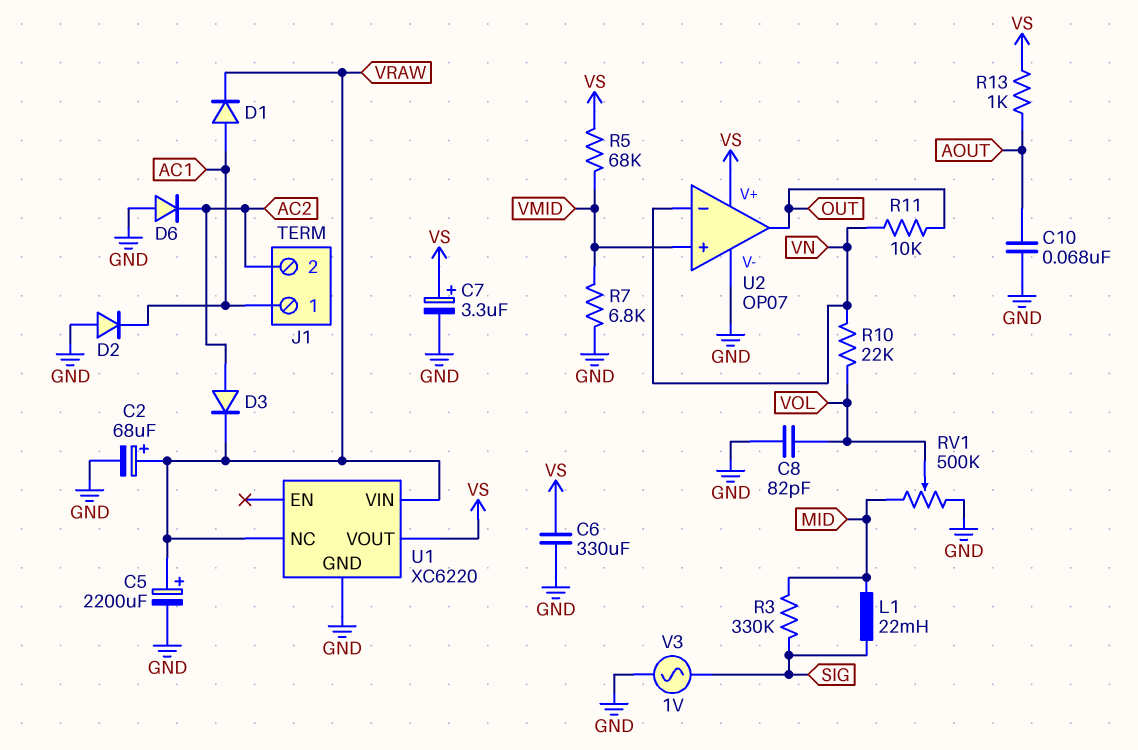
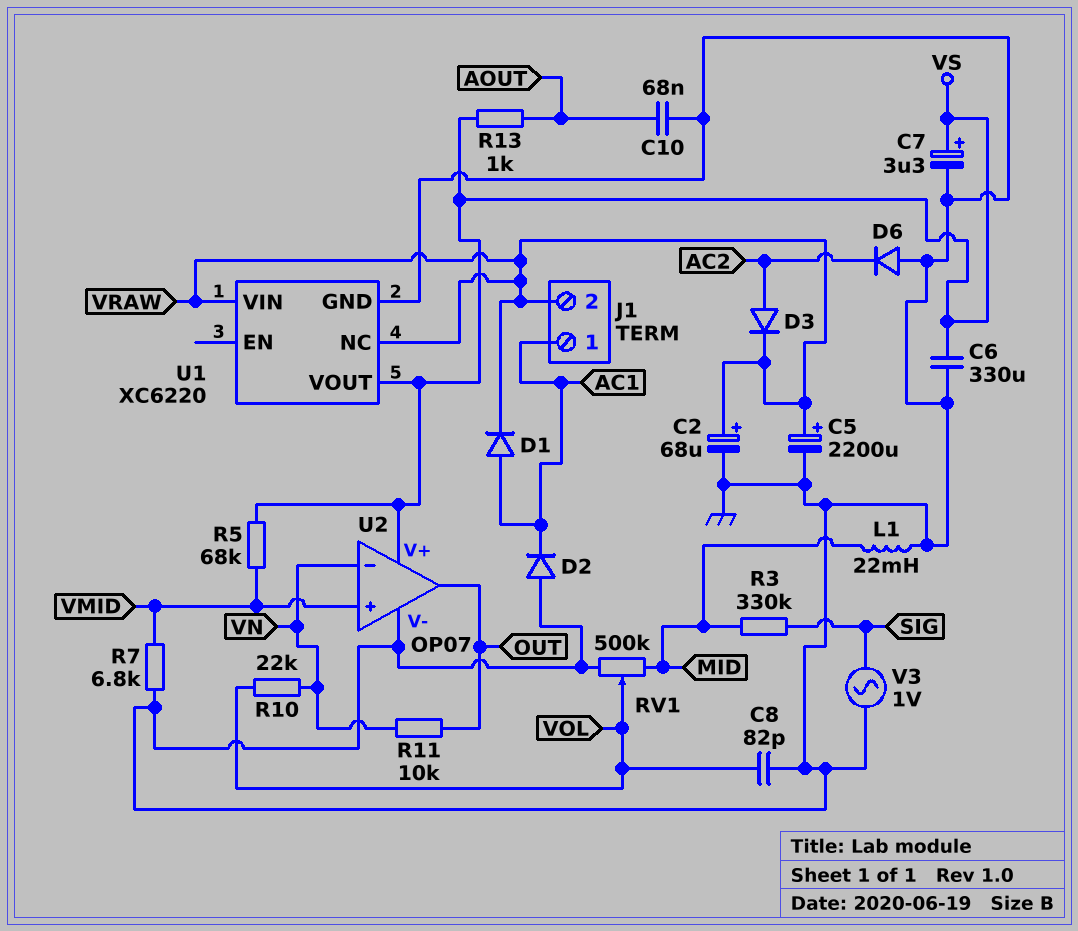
J1 pin 2: AC2 -> VRAW
L1: 22mH (MID, SIG) -> 22mH (GND, MID)

